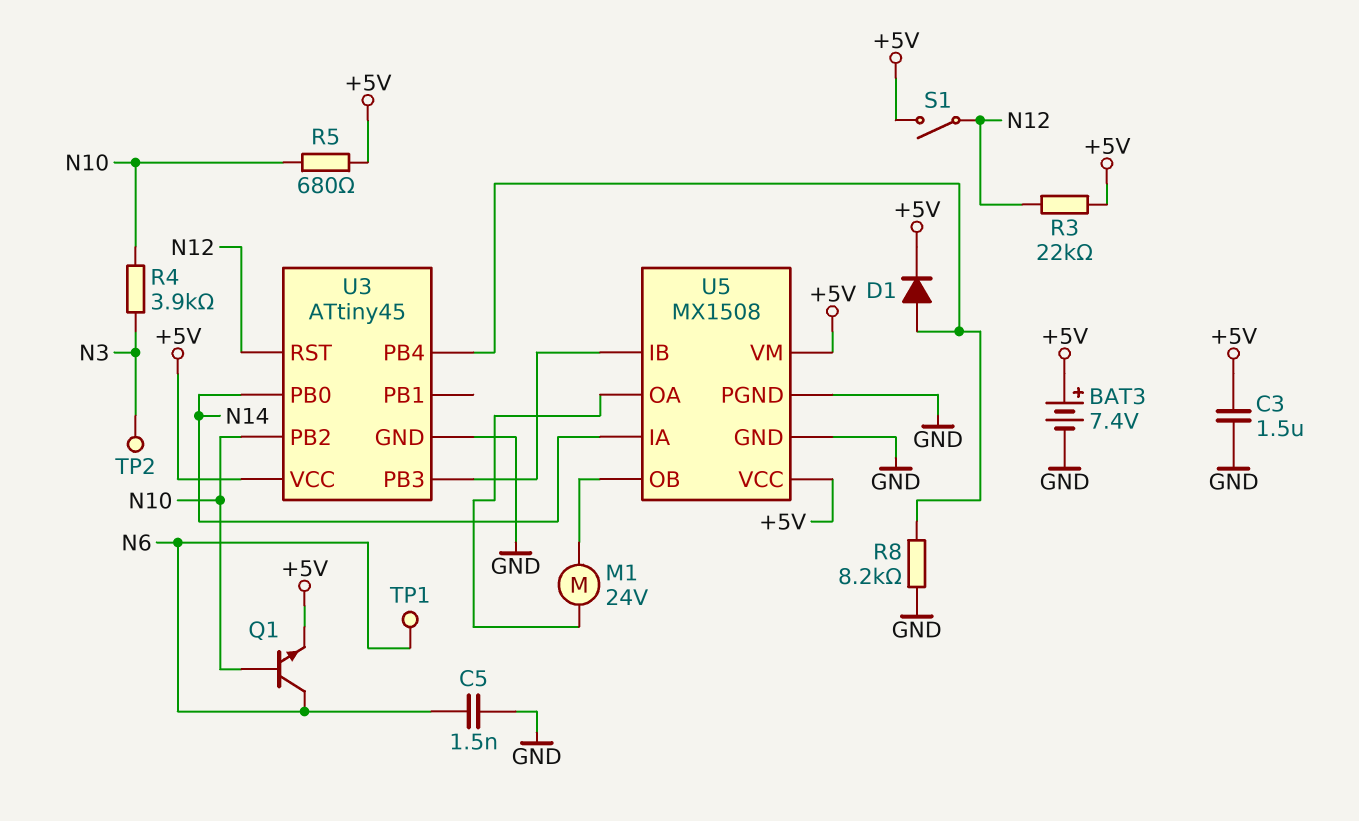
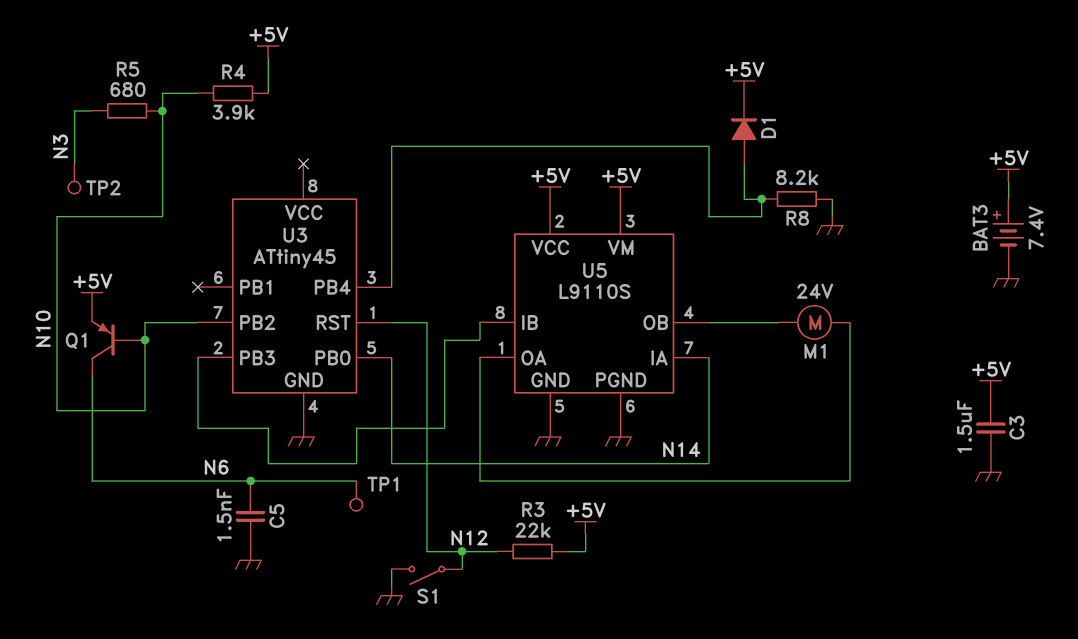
Q1: NPN (B N10, C N6, E +5V) -> PNP (B N10, C N6, E +5V)
R4: 3.9k (N3, N10) -> 3.9k (+5V, N10)
R5: 680 (+5V, N10) -> 680 (N3, N10)
S1: switch (+5V, N12) -> switch (GND, N12)
U3 pin VCC: +5V -> none
U5: MX1508 -> L9110S

